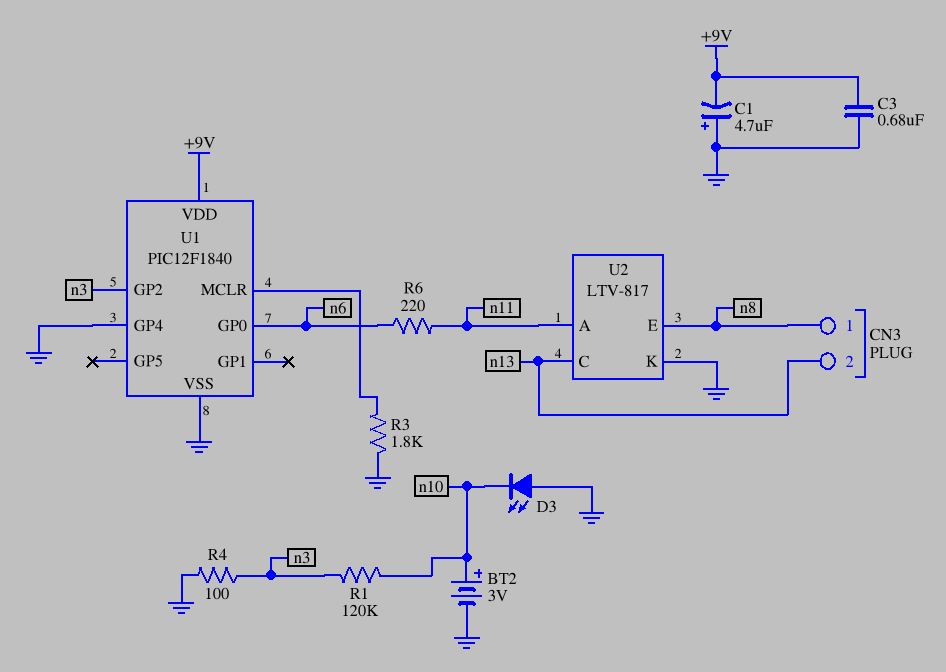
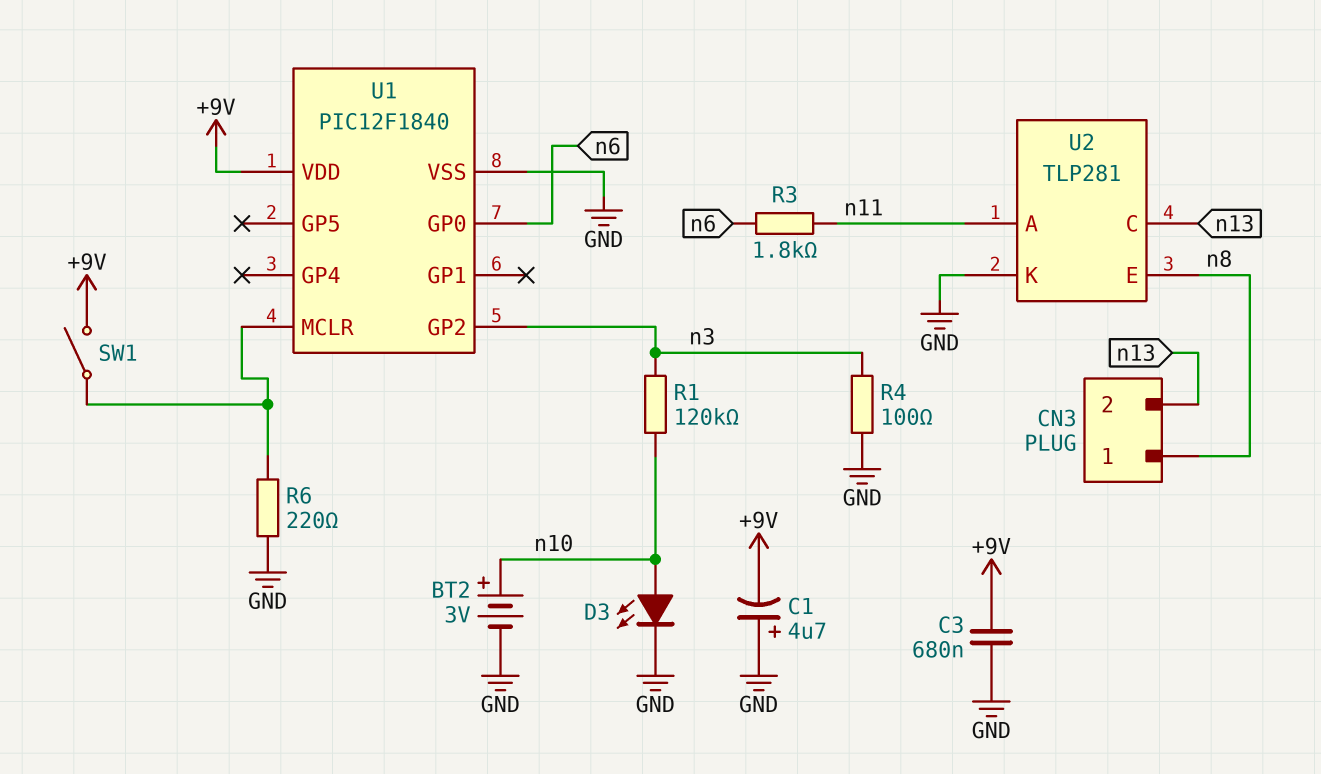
D3: LED (A GND, K n10) -> LED (A n10, K GND)
R3: 1.8k (GND, U1/MCLR) -> 1.8k (n6, n11)
R6: 220 (n6, n11) -> 220 (GND, U1/MCLR)
SW1: none -> switch (+9V, U1/MCLR)
U1 pin GP4: GND -> none
U2: LTV-817 -> TLP281

